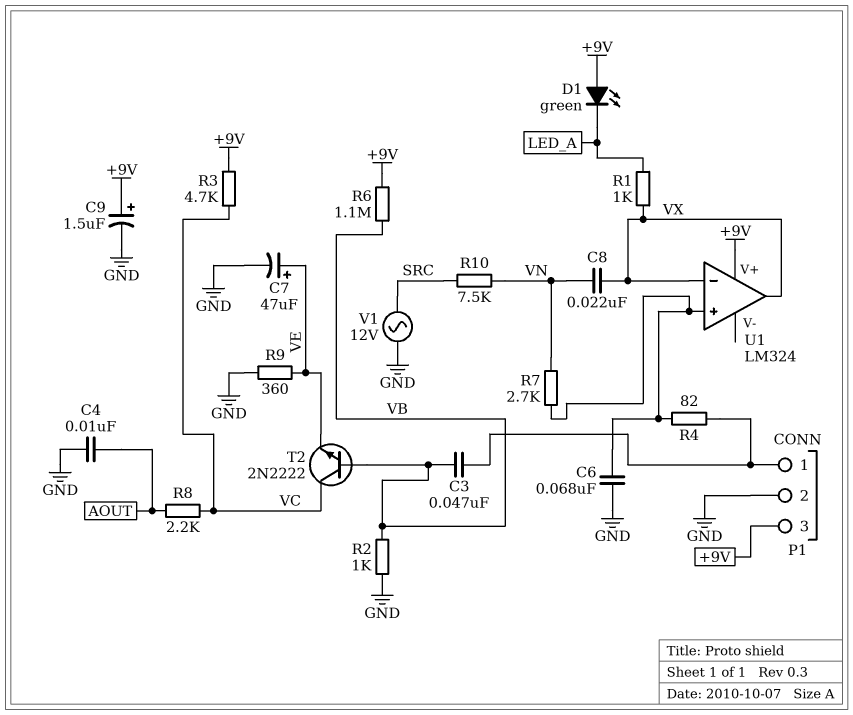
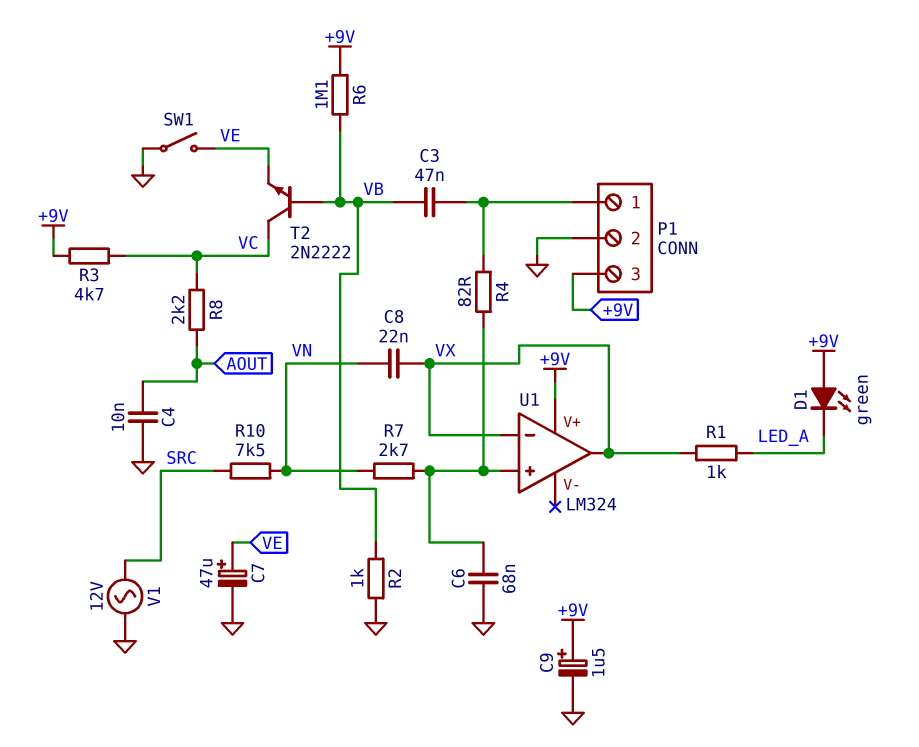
R9: 360 (GND, VE) -> none
SW1: none -> switch (GND, VE)

